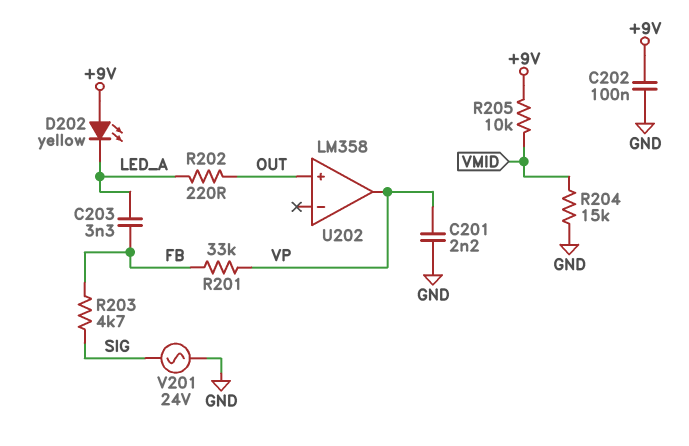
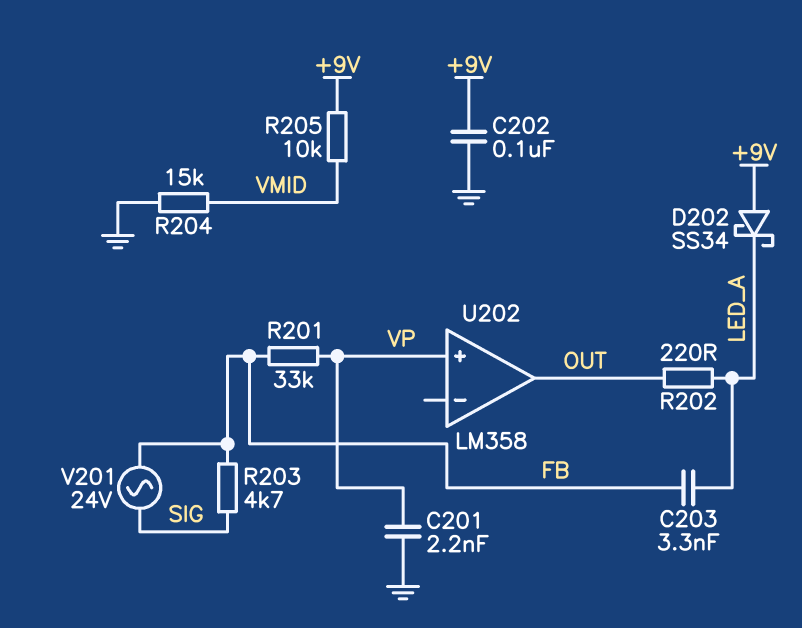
D202: LED yellow (A +9V, K LED_A) -> schottky SS34 (A +9V, K LED_A)
U202 pin in+: OUT -> VP
U202 pin out: VP -> OUT
V201: AC 24V (GND, SIG) -> AC 24V (FB, SIG)

